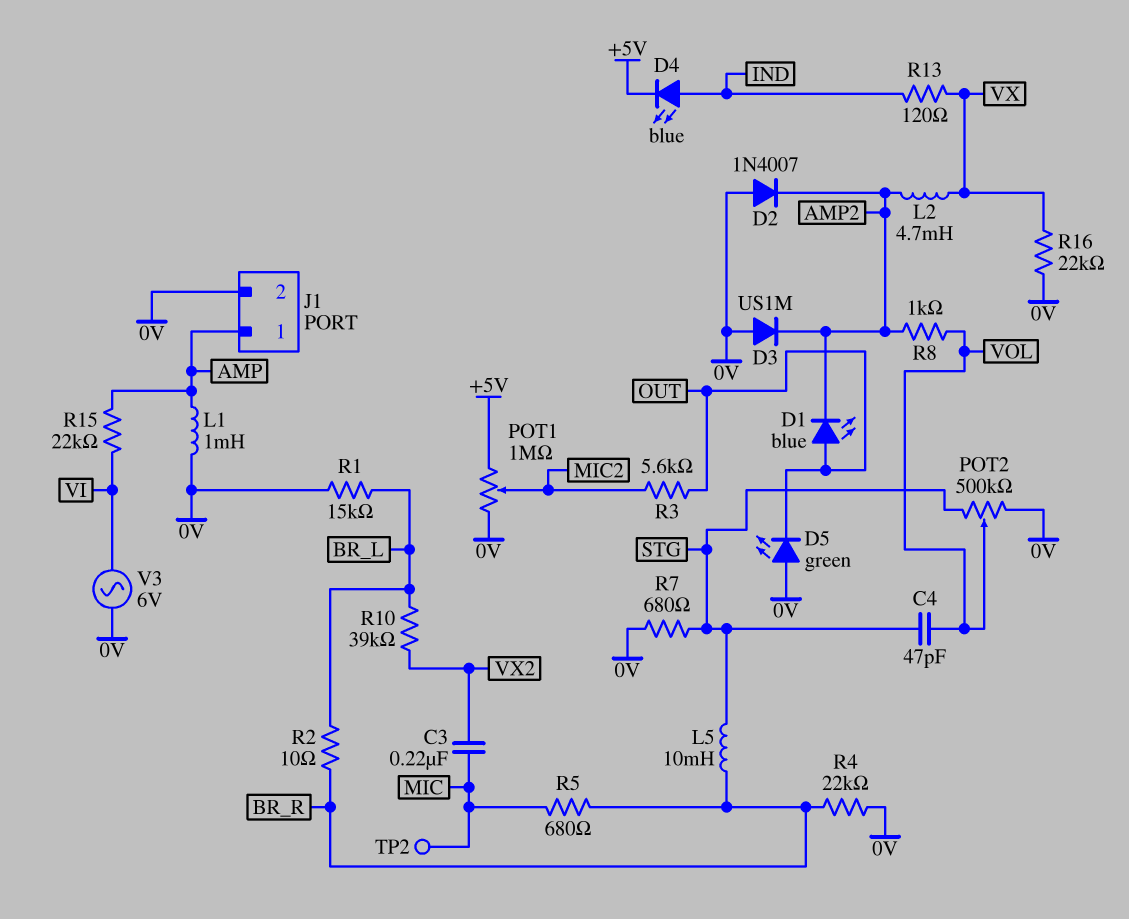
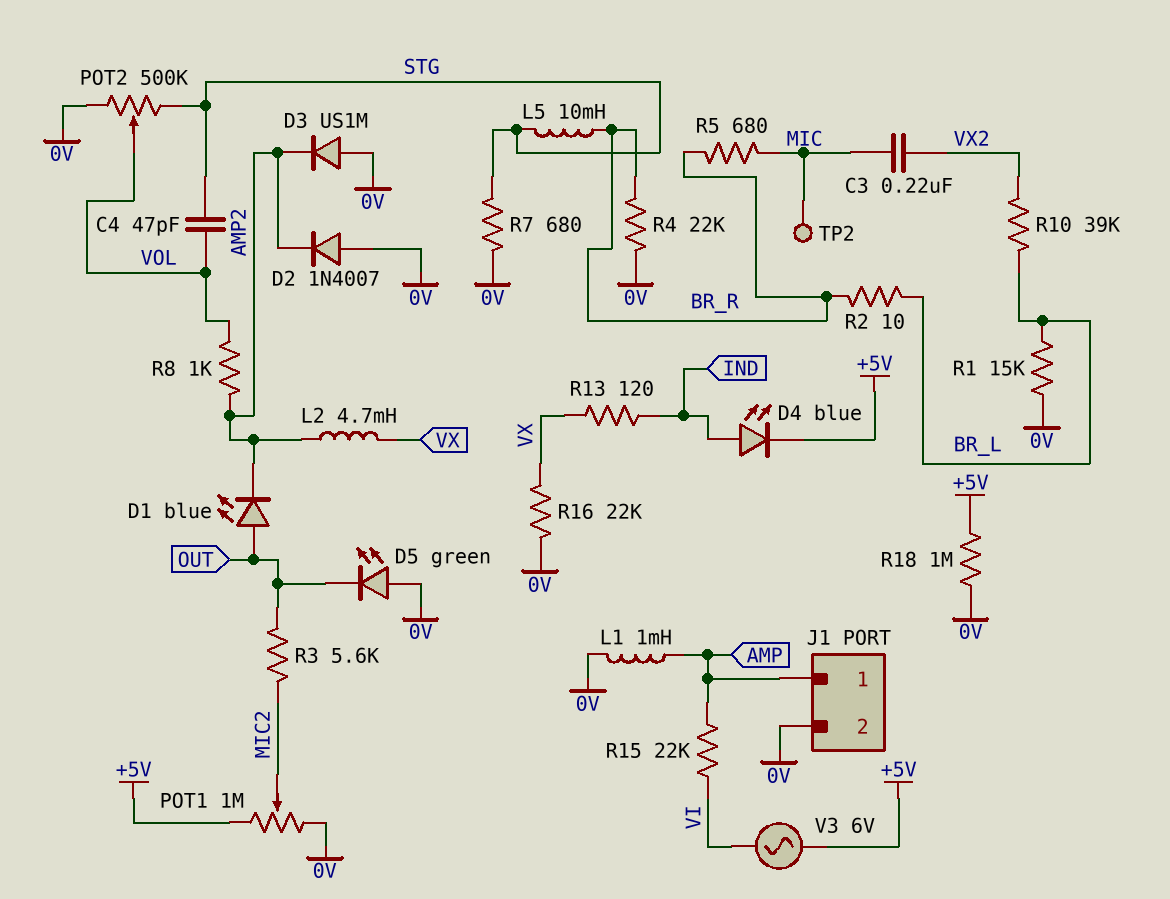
R18: none -> 1M (+5V, 0V)
V3: AC 6V (0V, VI) -> AC 6V (+5V, VI)

